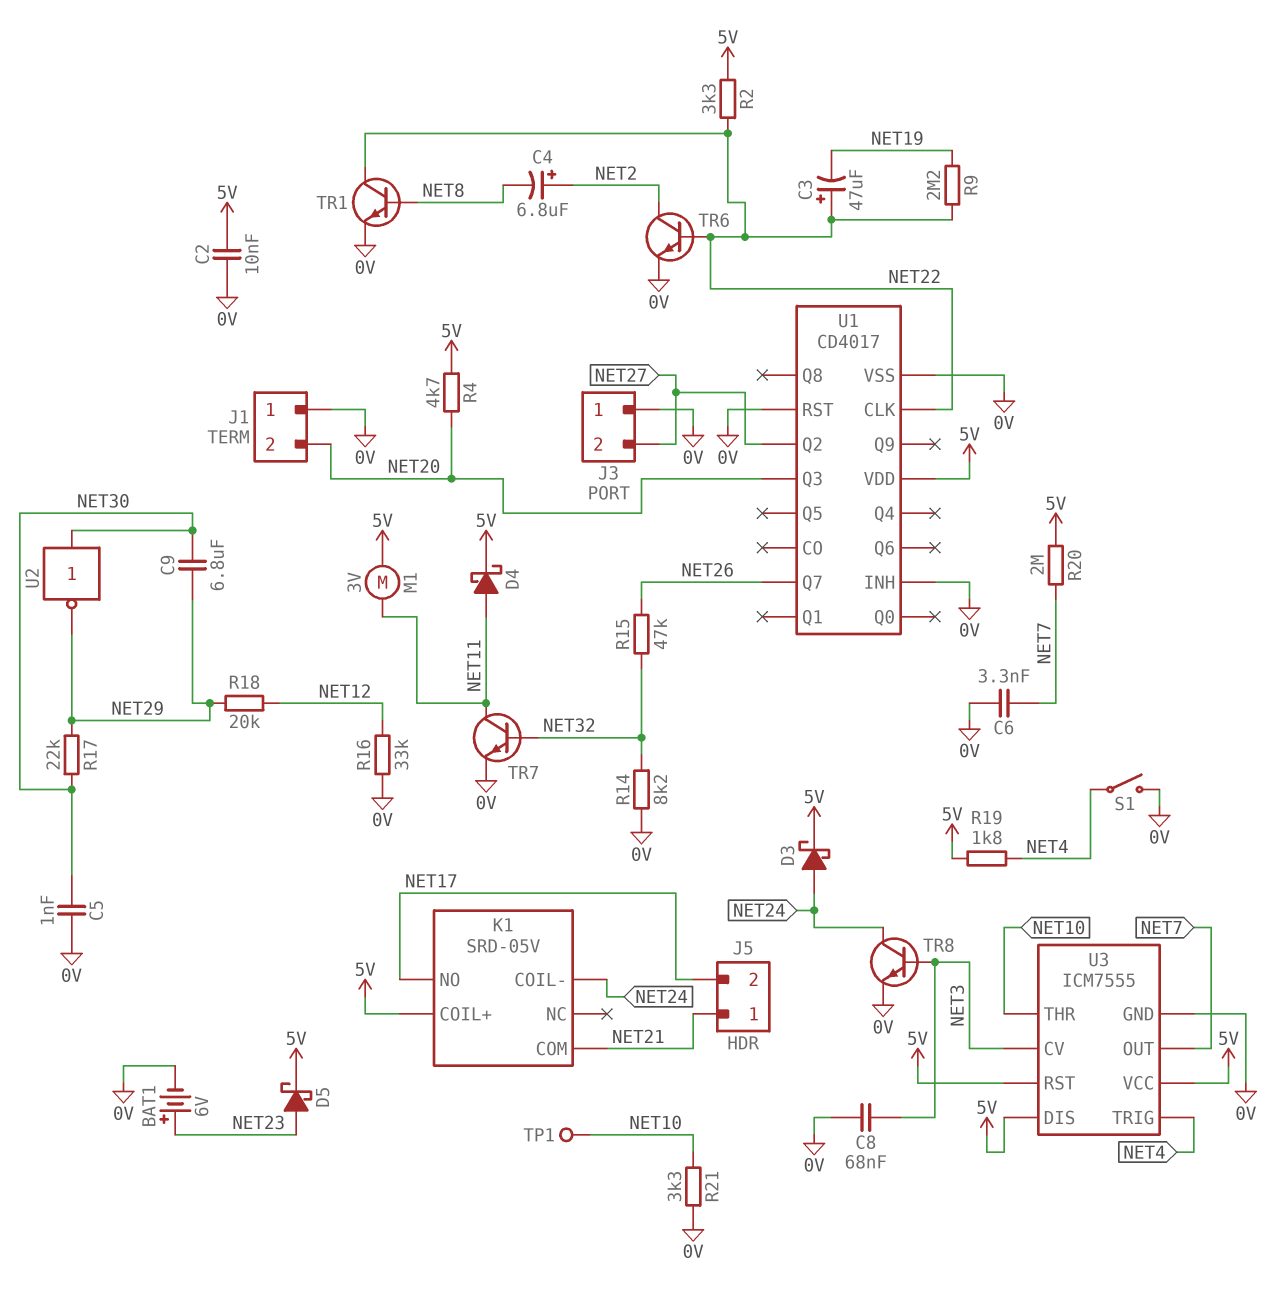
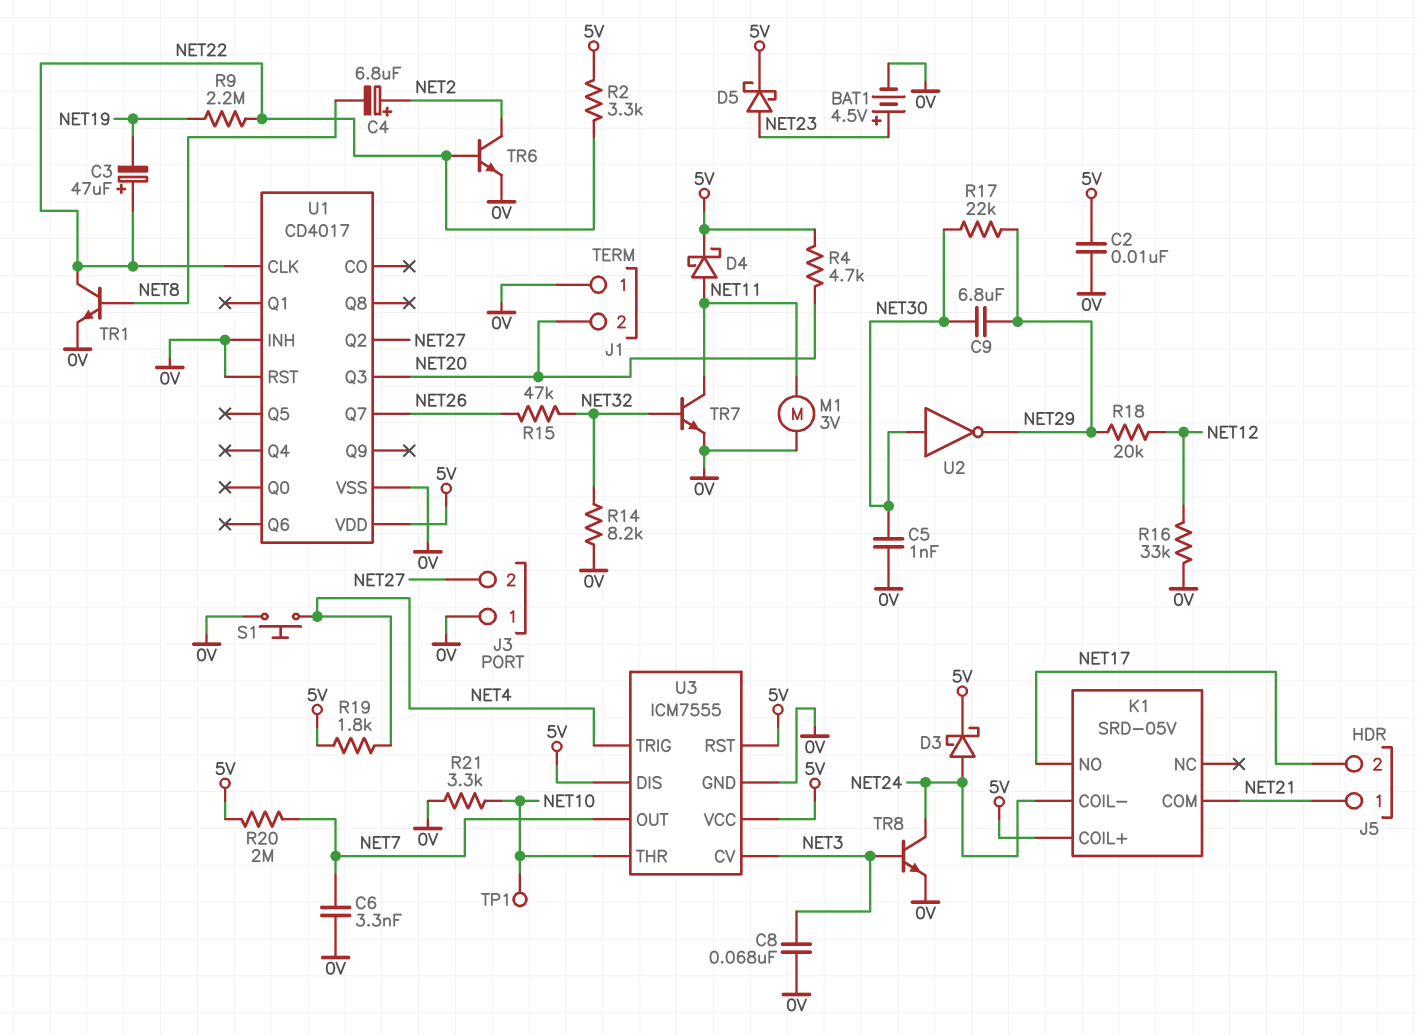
BAT1: 6V (plus NET23, minus 0V) -> 4.5V (plus NET23, minus 0V)
M1: motor 3V (5V, NET11) -> motor 3V (0V, NET11)
S1: switch (0V, NET4) -> button (0V, NET4)

